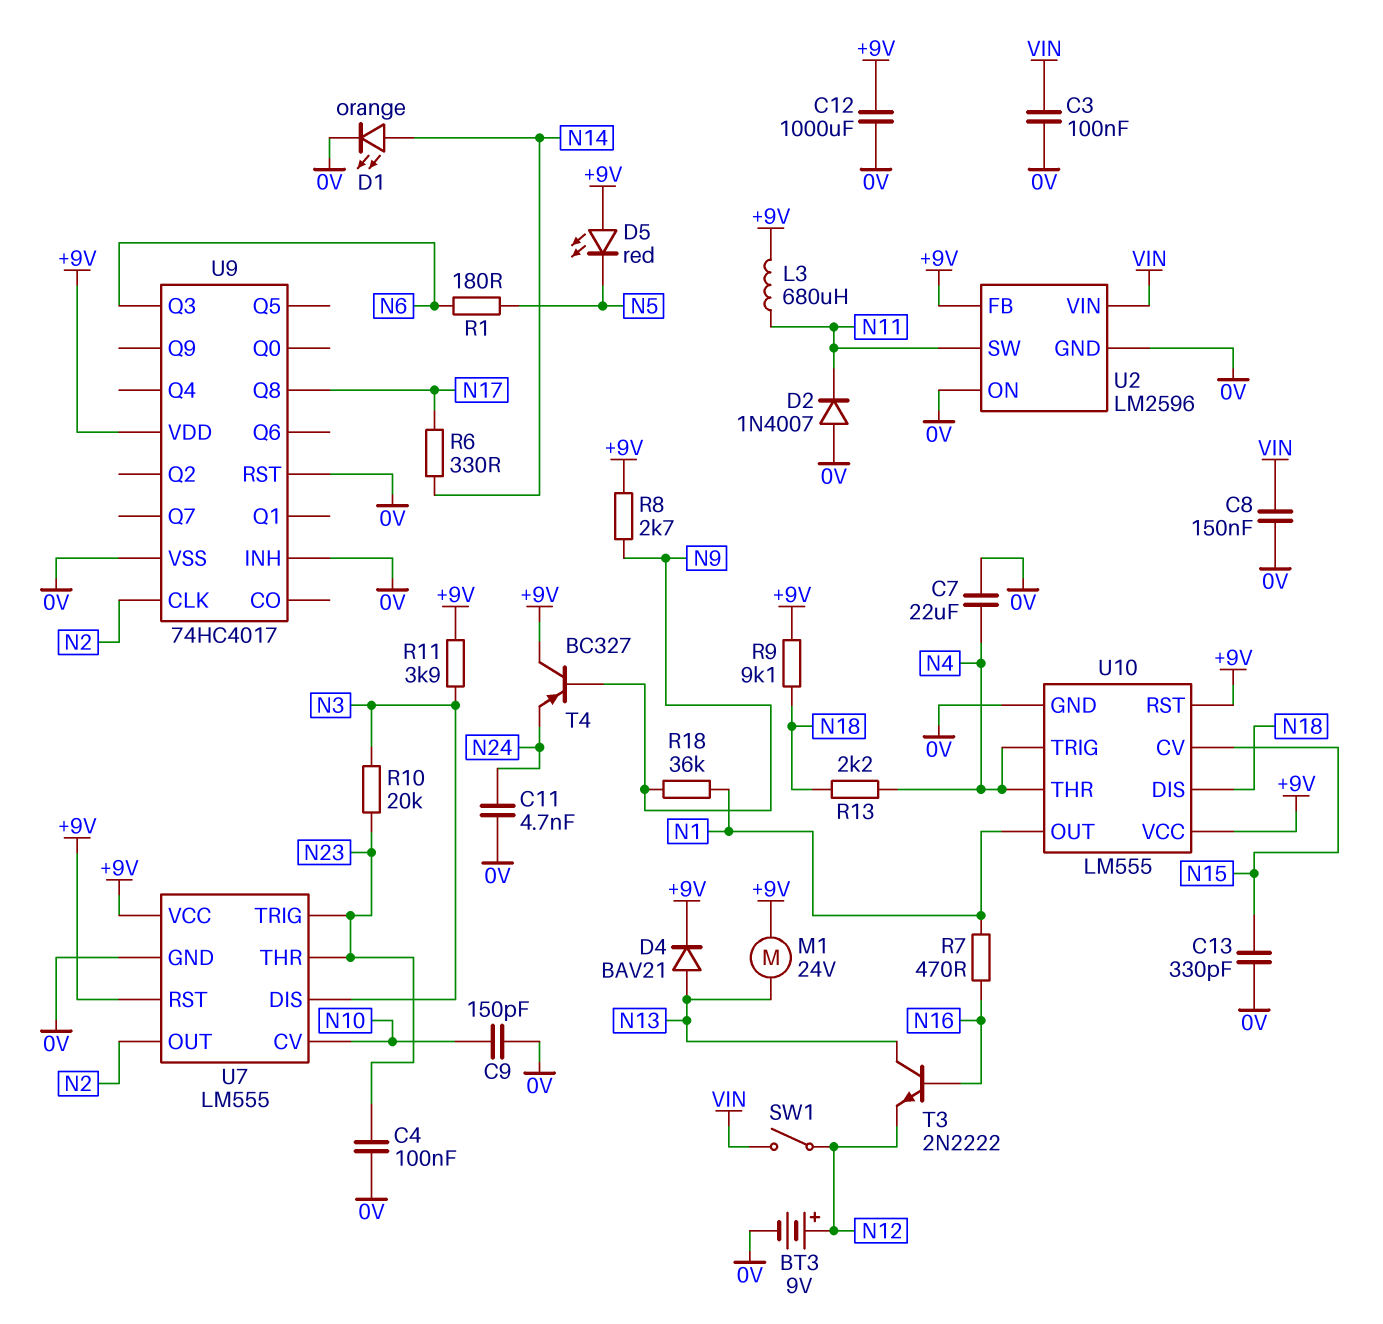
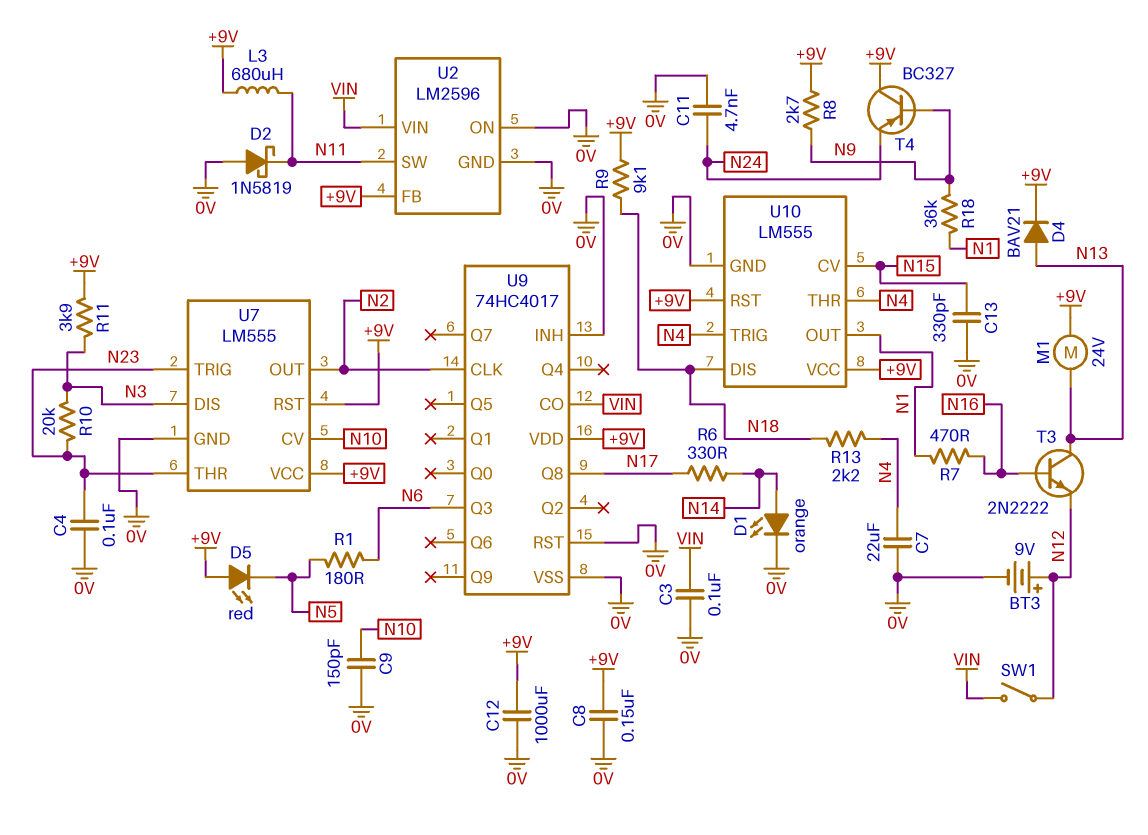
C8: 150nF (0V, VIN) -> 150nF (+9V, 0V)
D2: diode 1N4007 (A 0V, K N11) -> schottky 1N5819 (A 0V, K N11)
U9 pin CO: none -> VIN

